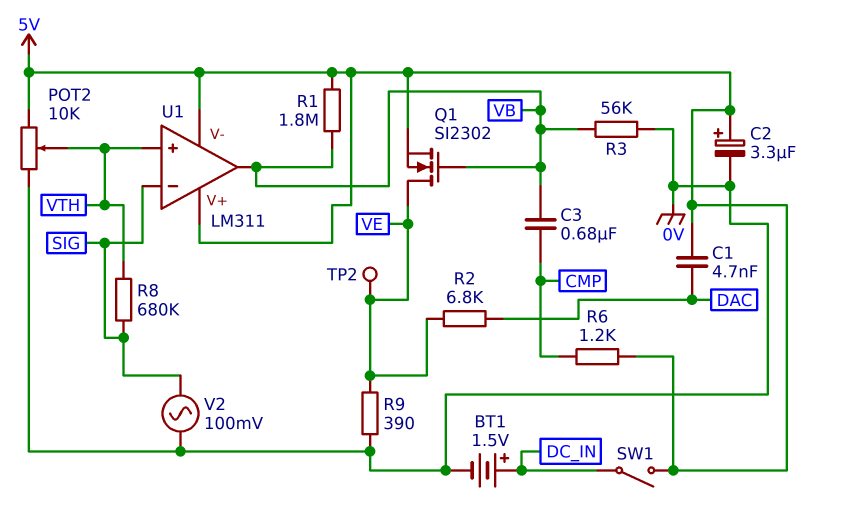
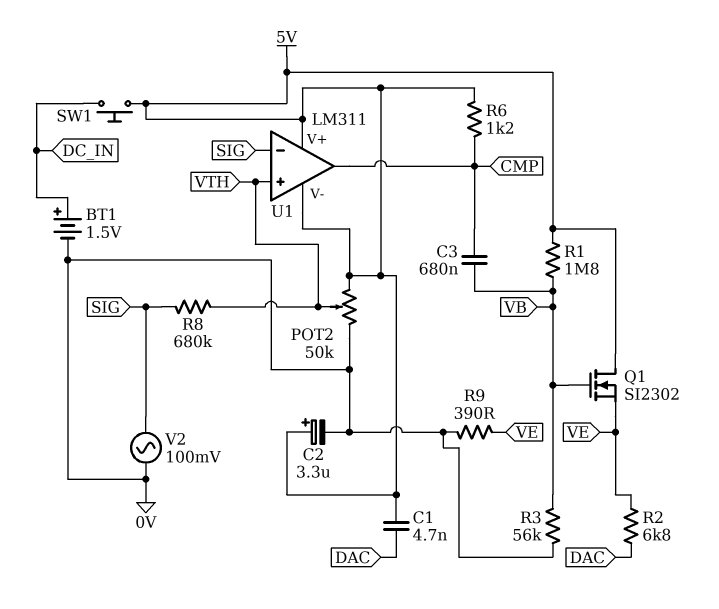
POT2: 10k (0V, 5V, wiper VTH) -> 50k (0V, 5V, wiper VTH)
Q1: NMOS SI2302 (G VB, D VE, S 5V) -> NMOS SI2302 (G VB, D 5V, S VE)
SW1: switch (5V, DC_IN) -> button (5V, DC_IN)
TP2: test point (VE) -> none
U1 pin out: VB -> CMP

